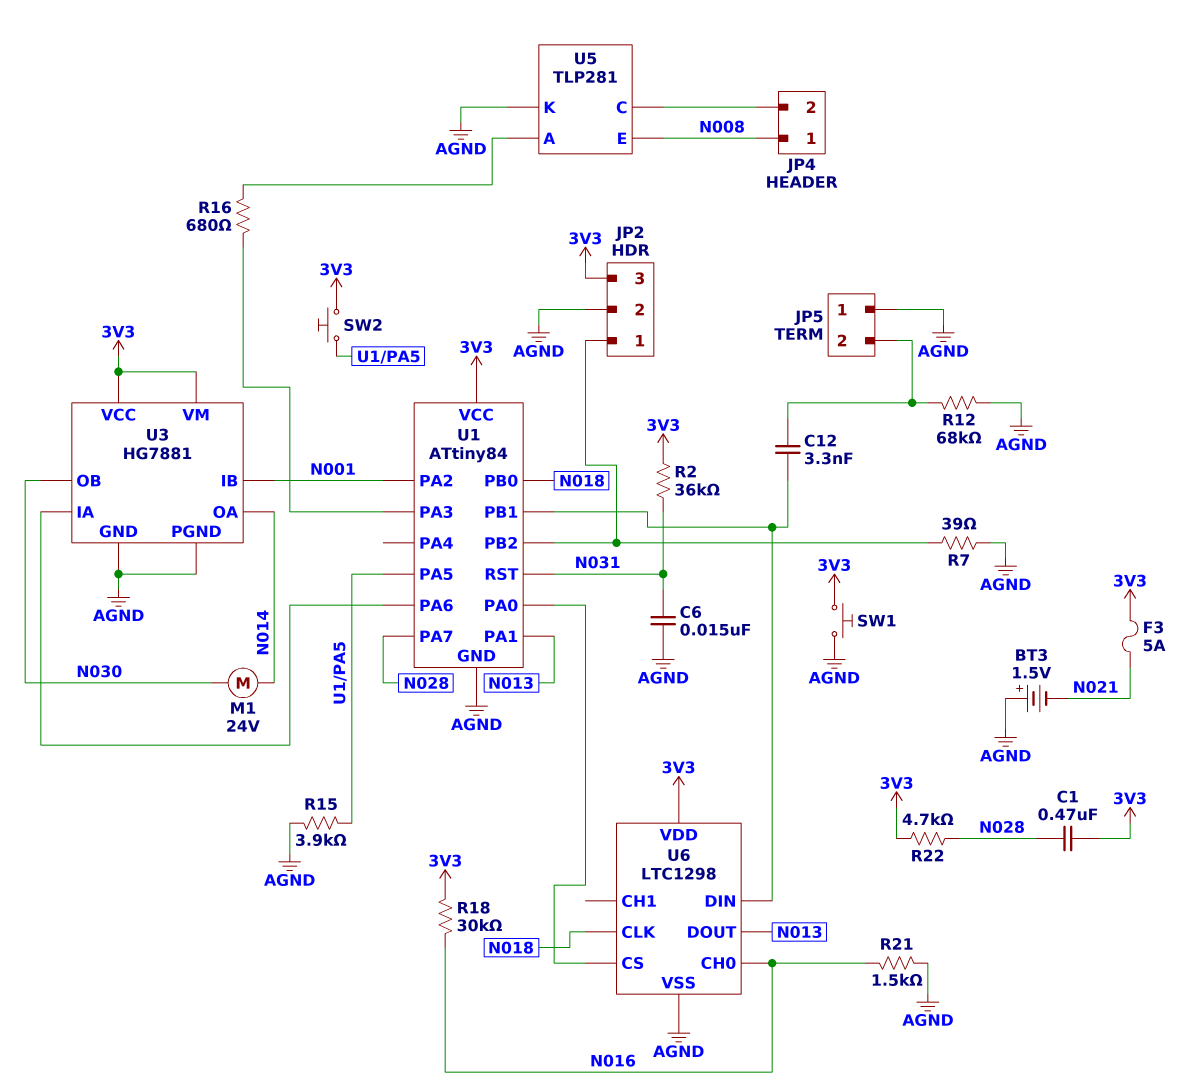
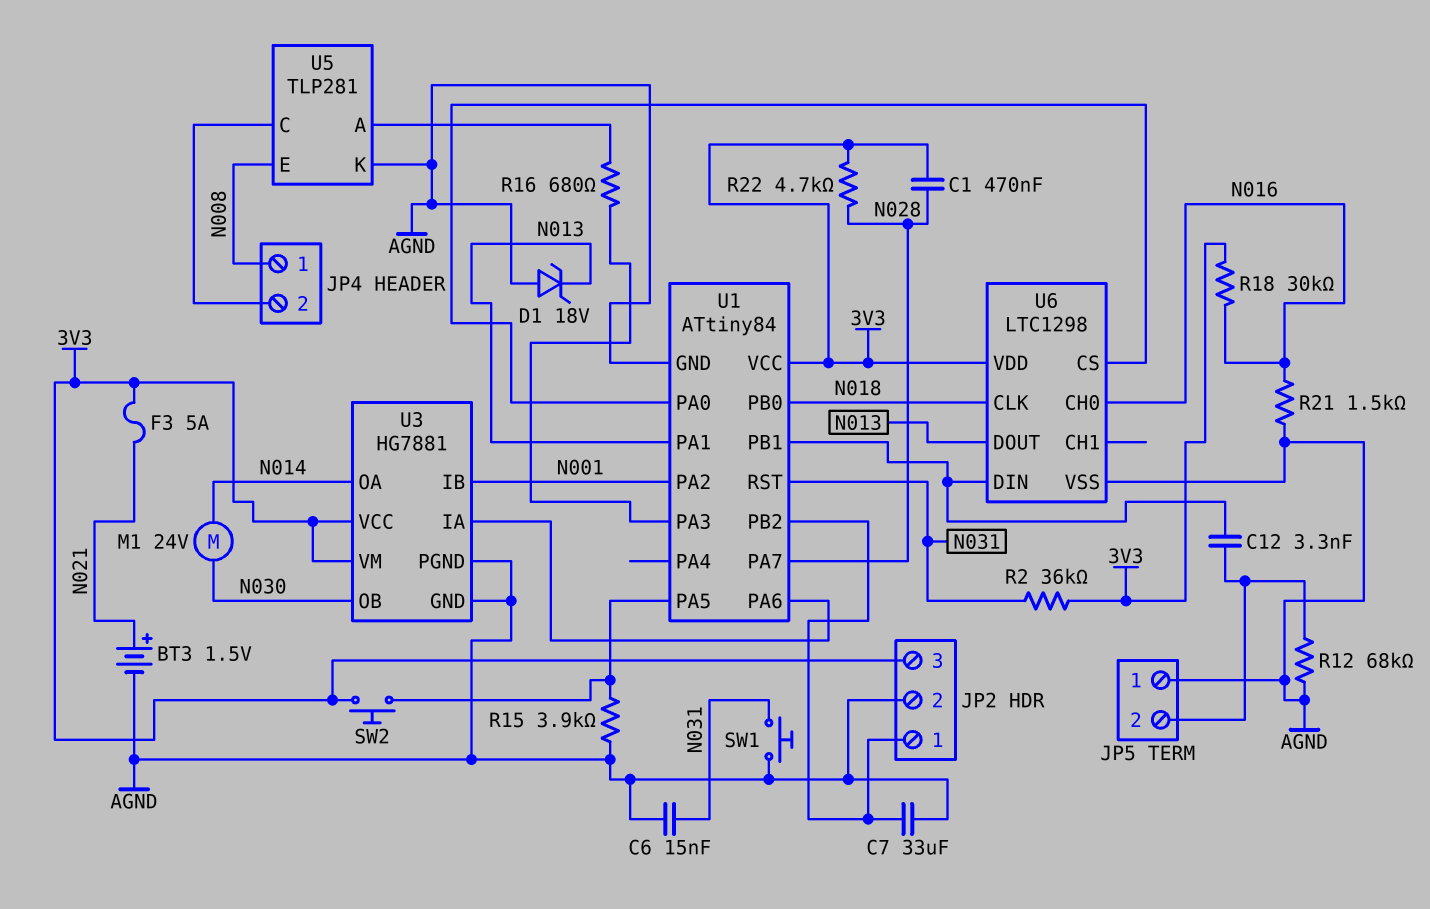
BT3: 1.5V (plus AGND, minus N021) -> 1.5V (plus N021, minus AGND)
C7: none -> 33uF (AGND, JP2/1)
D1: none -> zener 18V (A AGND, K N013)
R7: 39 (AGND, JP2/1) -> none
SW1: button (3V3, AGND) -> button (AGND, N031)

